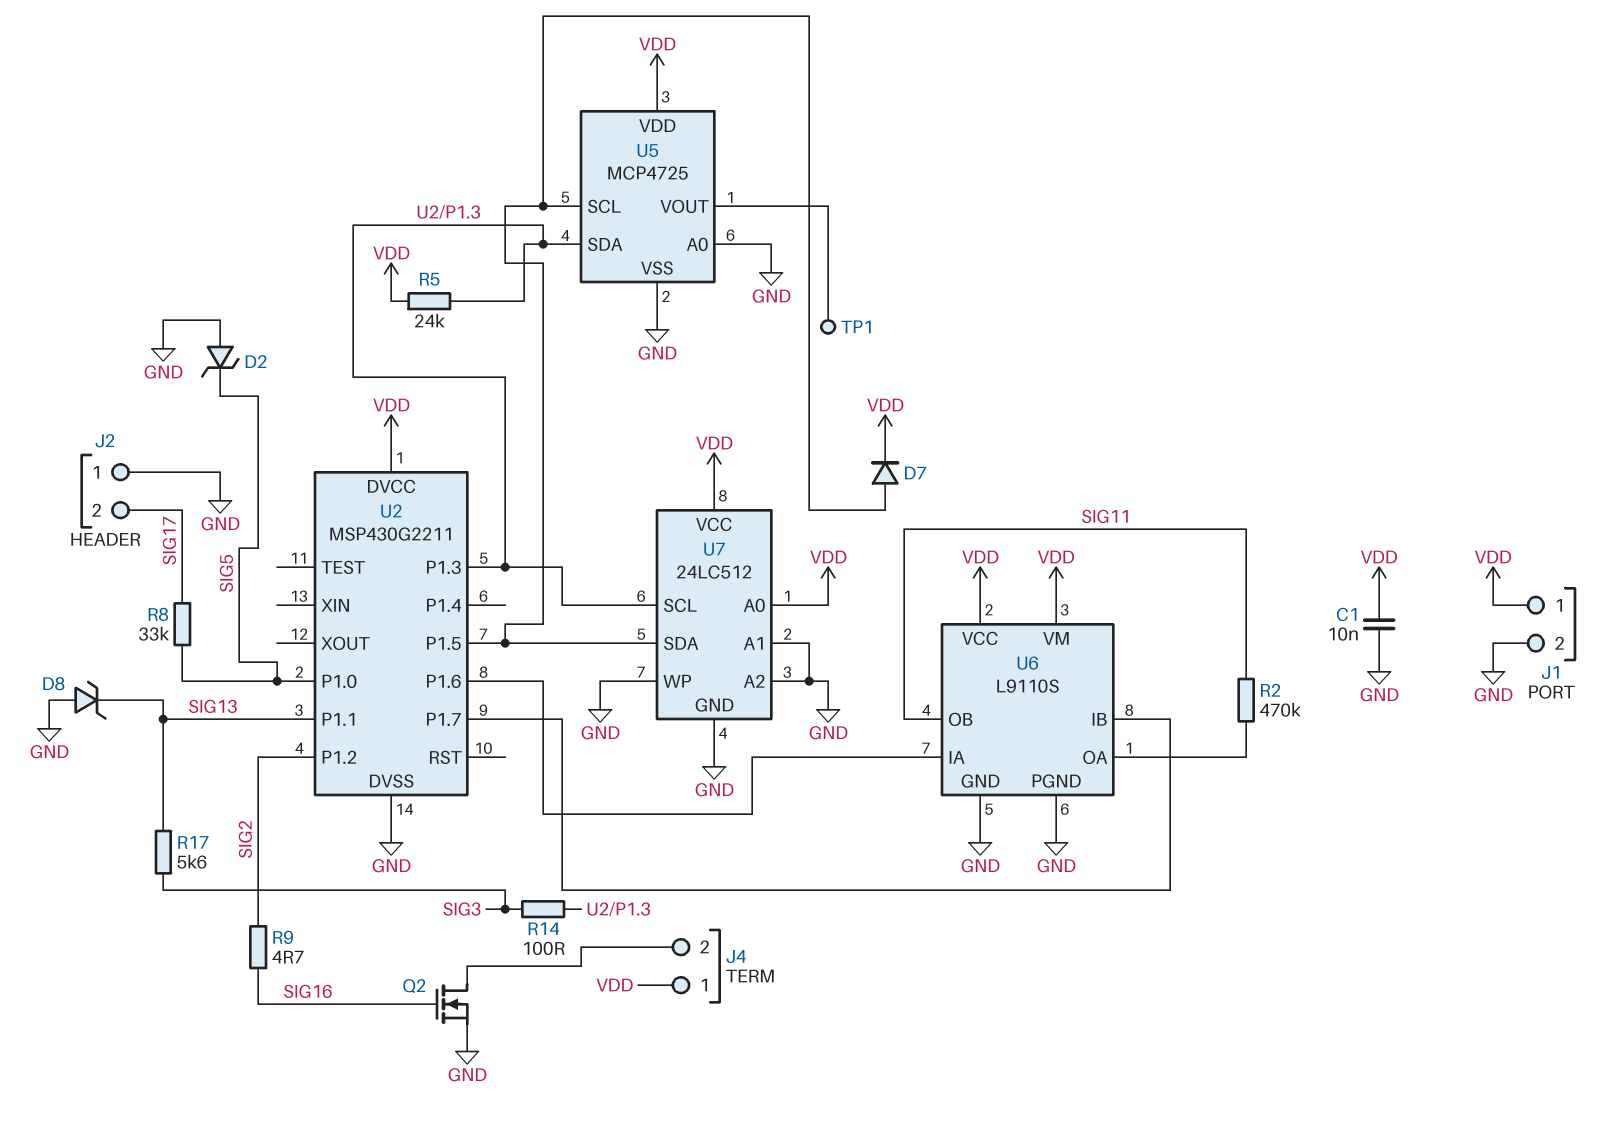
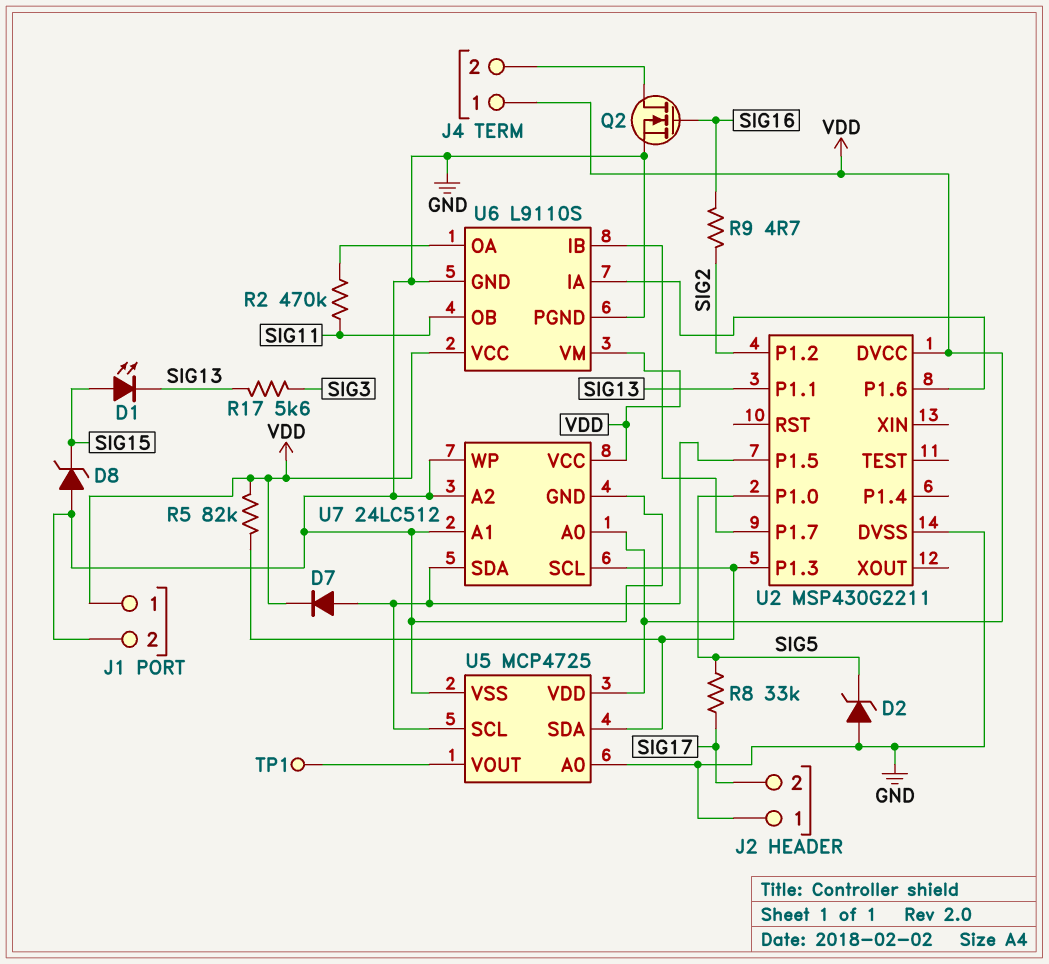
C1: 10nF (GND, VDD) -> none
D1: none -> LED (A SIG15, K SIG13)
D8: zener (A GND, K SIG13) -> zener (A GND, K SIG15)
R5: 24k (U2/P1.3, VDD) -> 82k (U2/P1.3, VDD)
R14: 100 (SIG3, U2/P1.3) -> none

